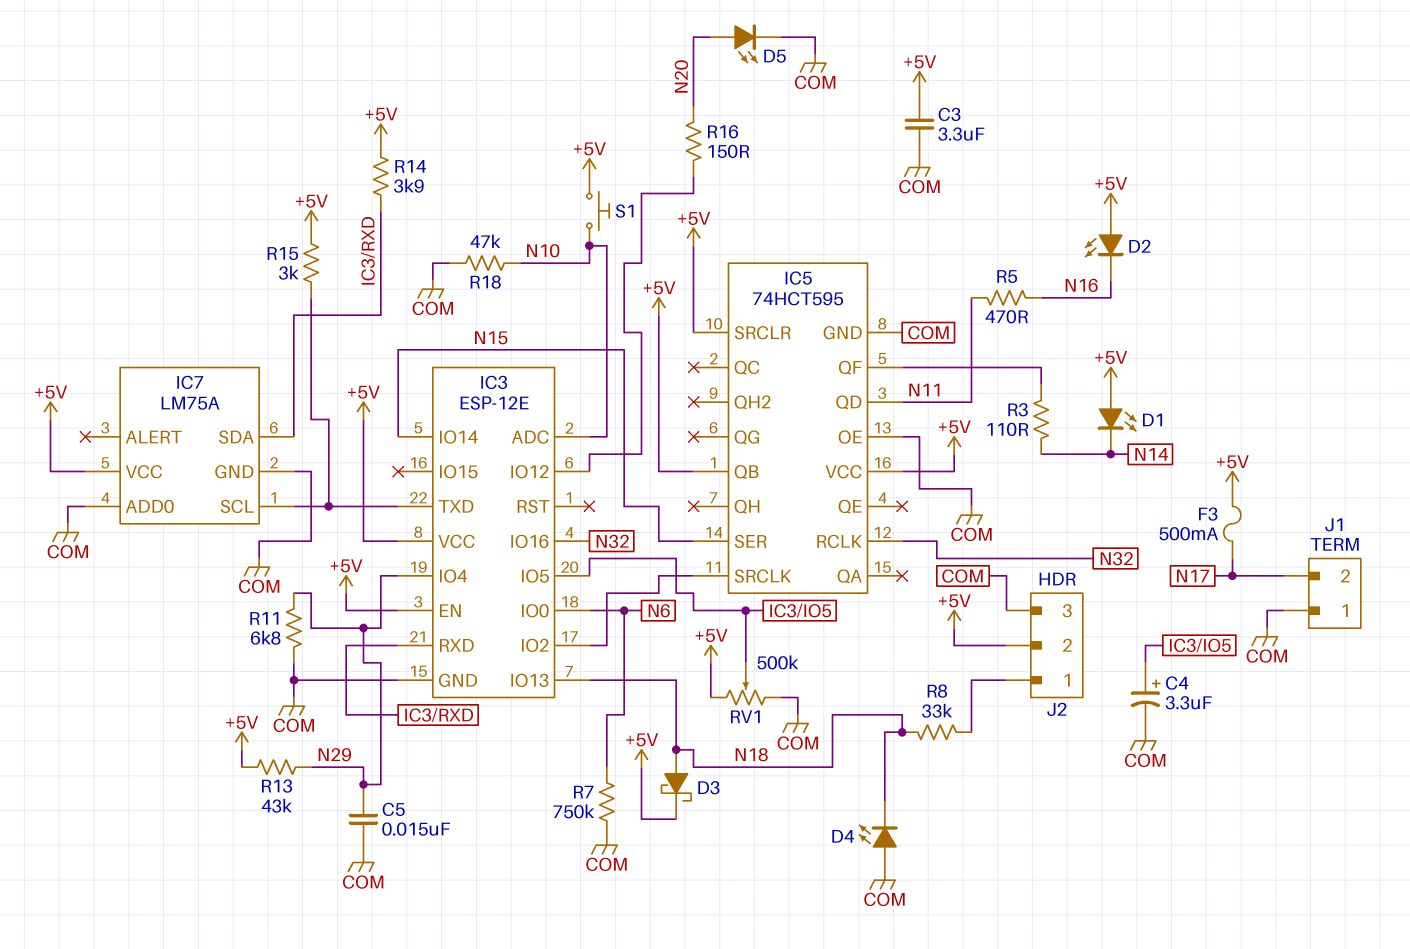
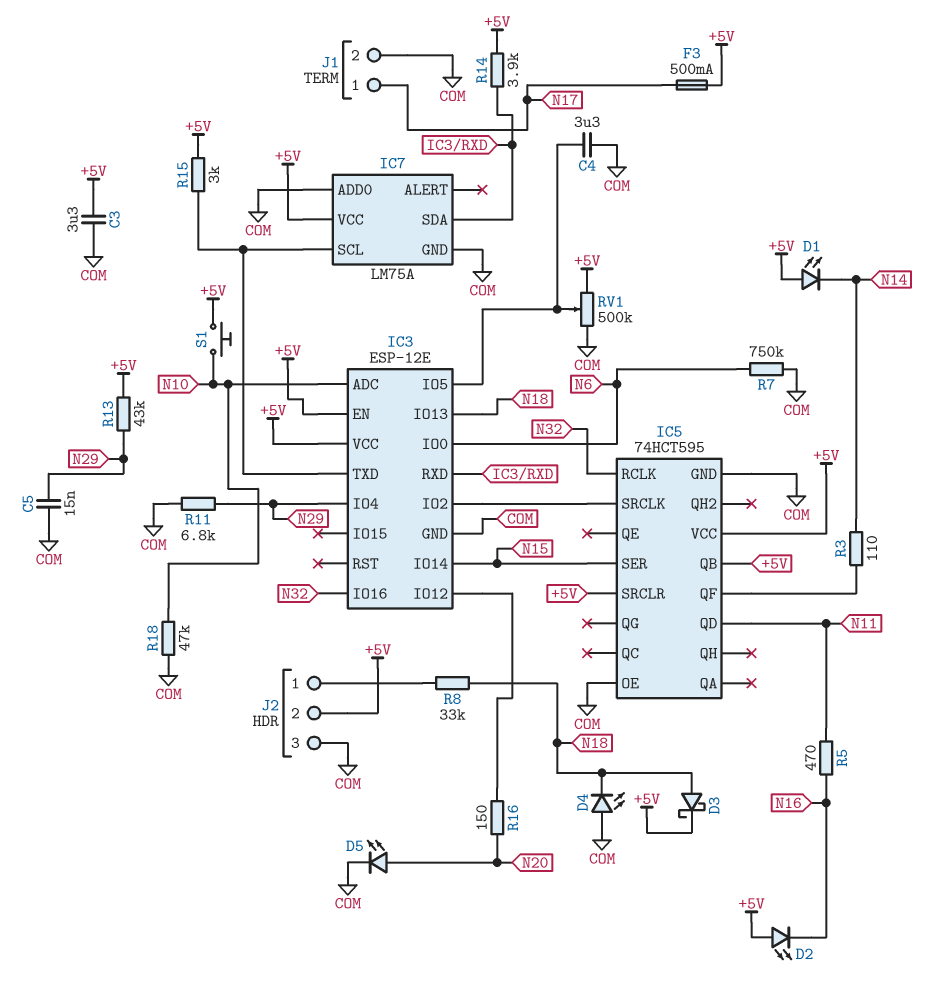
C4: 3.3uF (plus IC3/IO5, minus COM) -> 3.3uF (COM, IC3/IO5)
J1 pin 1: COM -> N17
J1 pin 2: N17 -> COM

